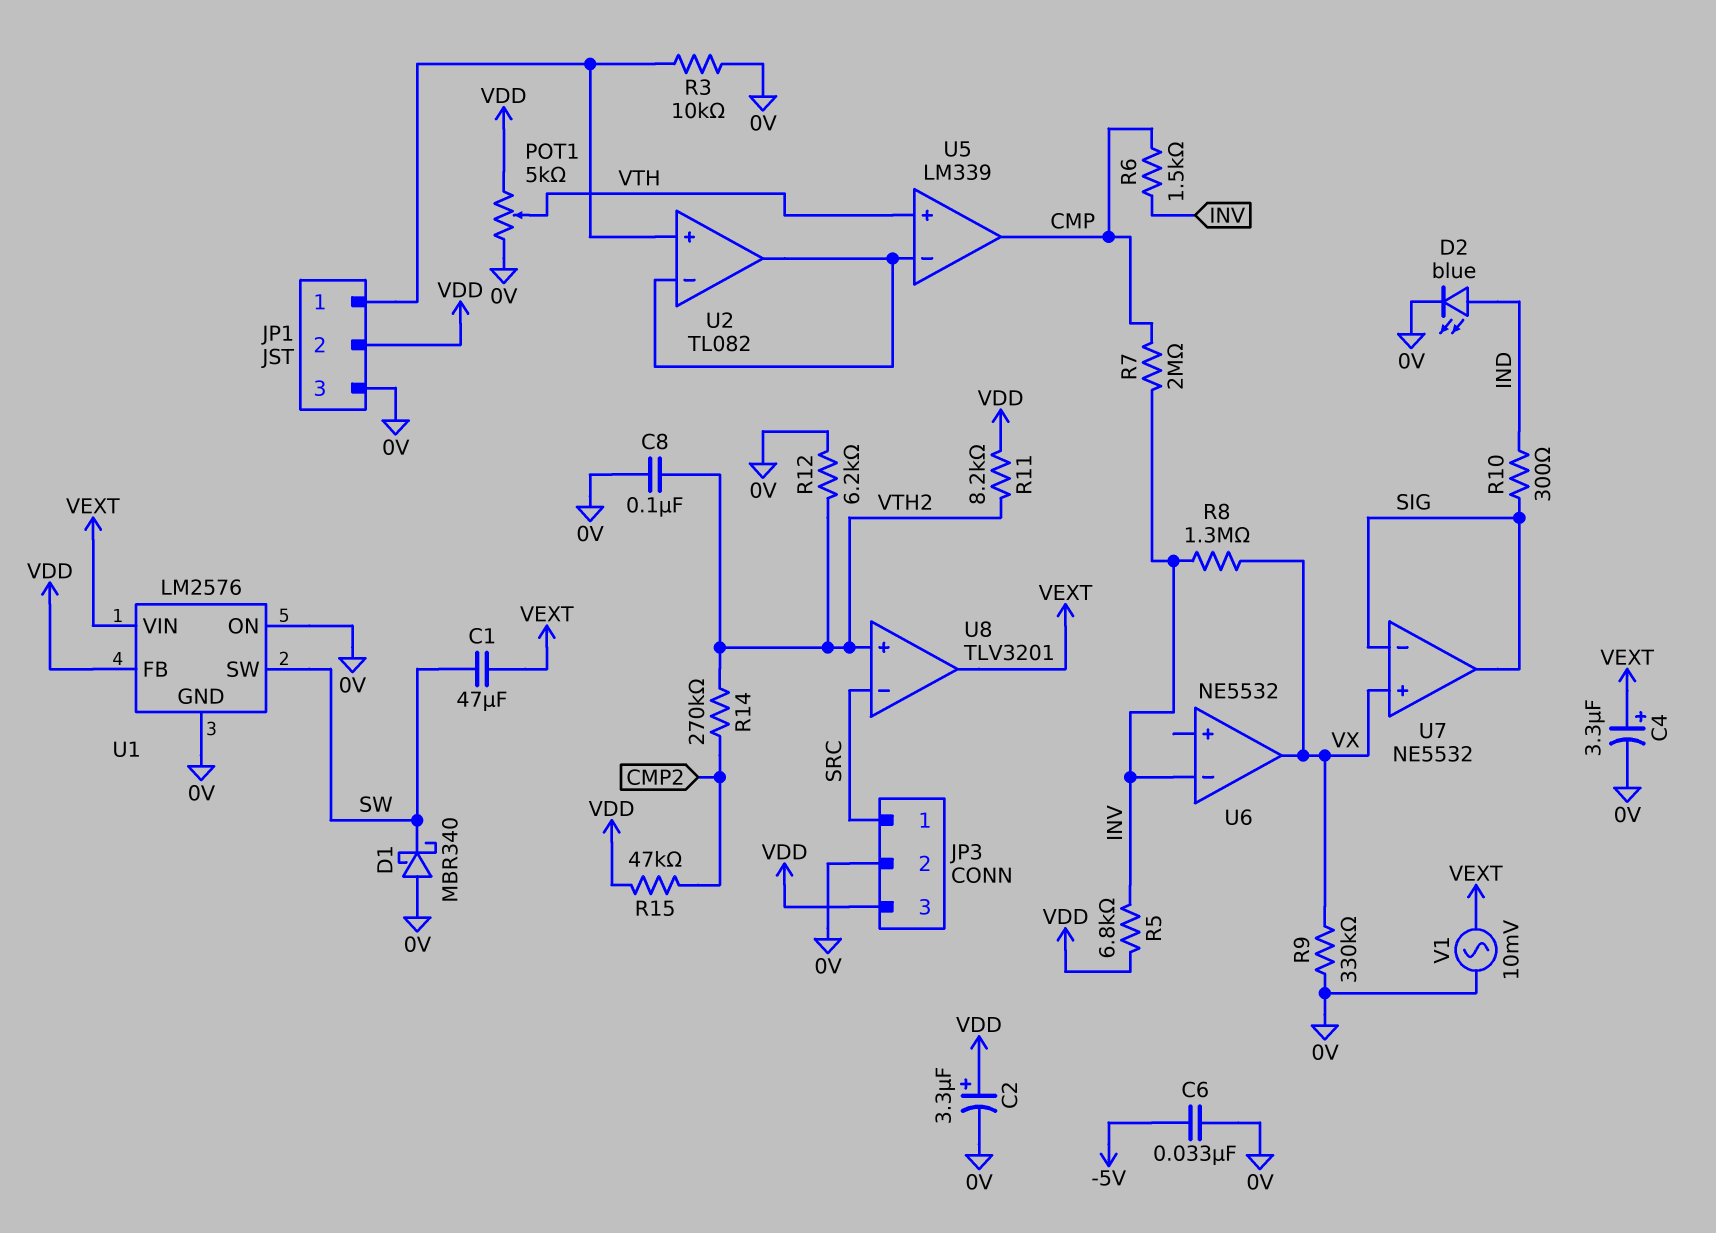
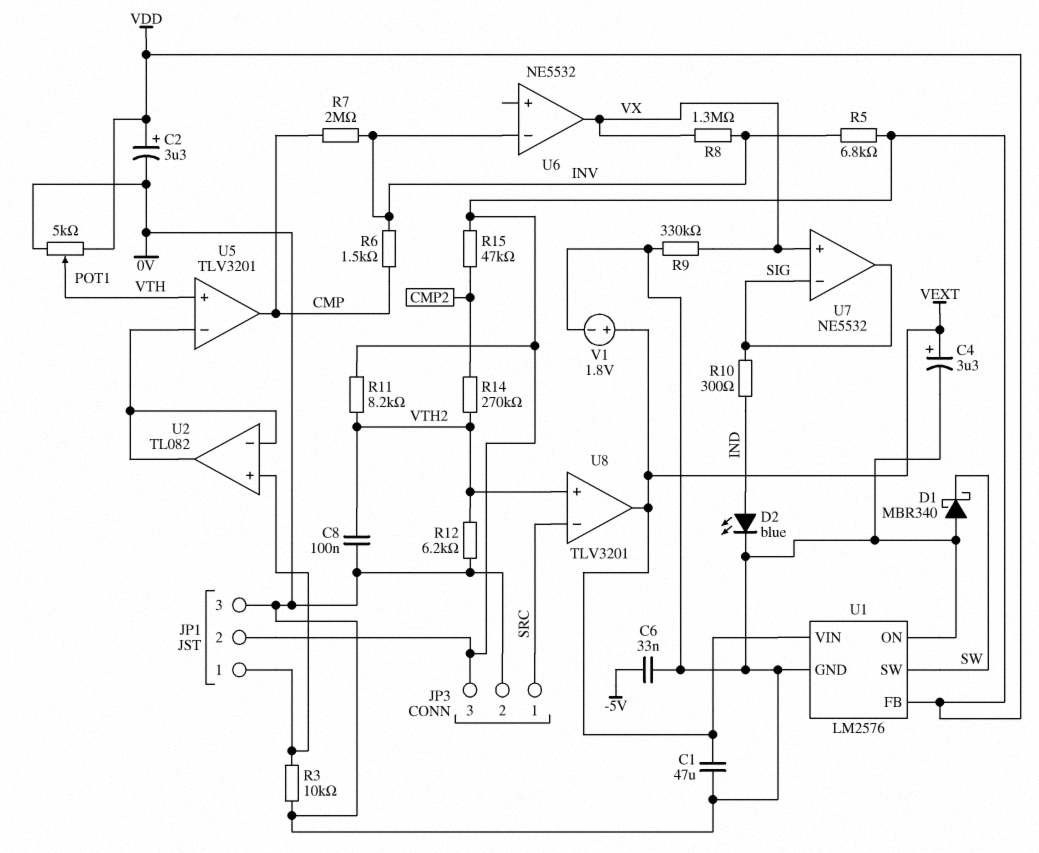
C1: 47uF (SW, VEXT) -> 47uF (0V, VEXT)
U5: LM339 -> TLV3201
V1: AC 10mV (0V, VEXT) -> 1.8V (plus VEXT, minus 0V)

